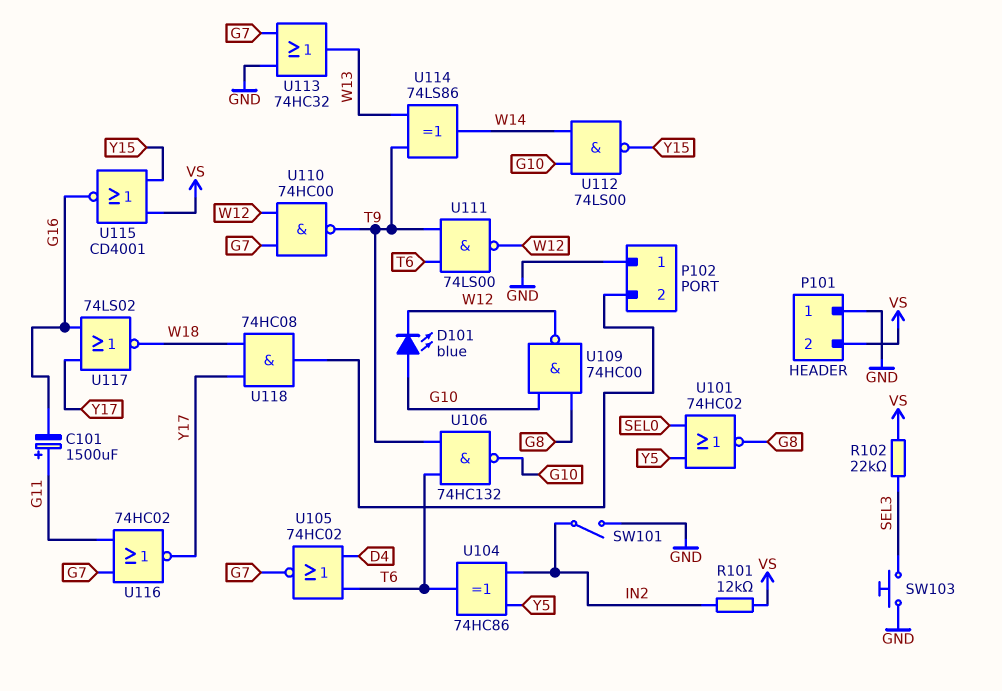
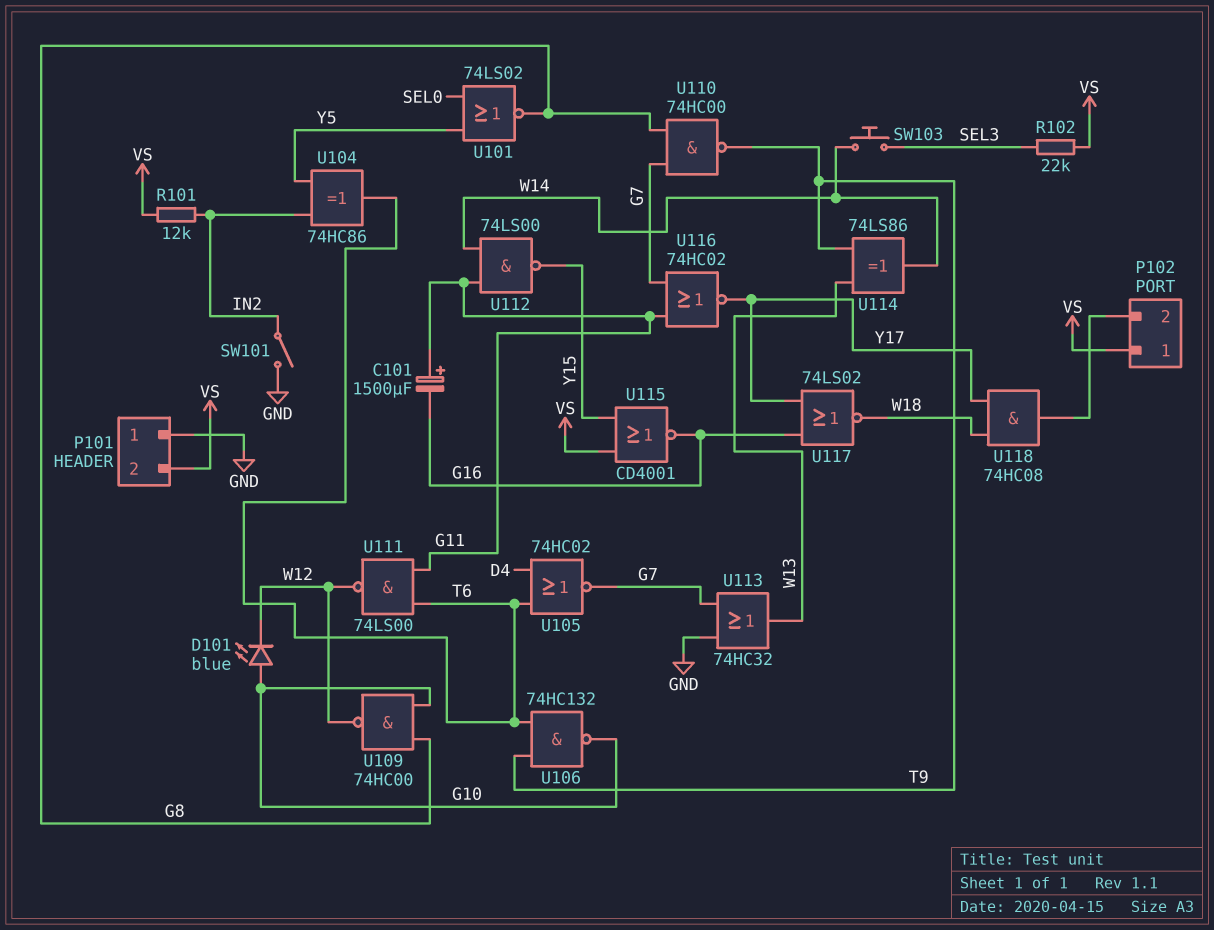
P102 pin 1: GND -> VS
SW103: button (GND, SEL3) -> button (SEL3, W14)
U101: NOR 74HC02 (in SEL0, in Y5, out G8) -> NOR 74LS02 (in SEL0, in Y5, out G8)
U110: NAND 74HC00 (in G7, in W12, out T9) -> NAND 74HC00 (in G7, in G8, out T9)
U111: NAND 74LS00 (in T6, in T9, out W12) -> NAND 74LS00 (in G11, in T6, out W12)
U112: NAND 74LS00 (in G10, in W14, out Y15) -> NAND 74LS00 (in G11, in W14, out Y15)

